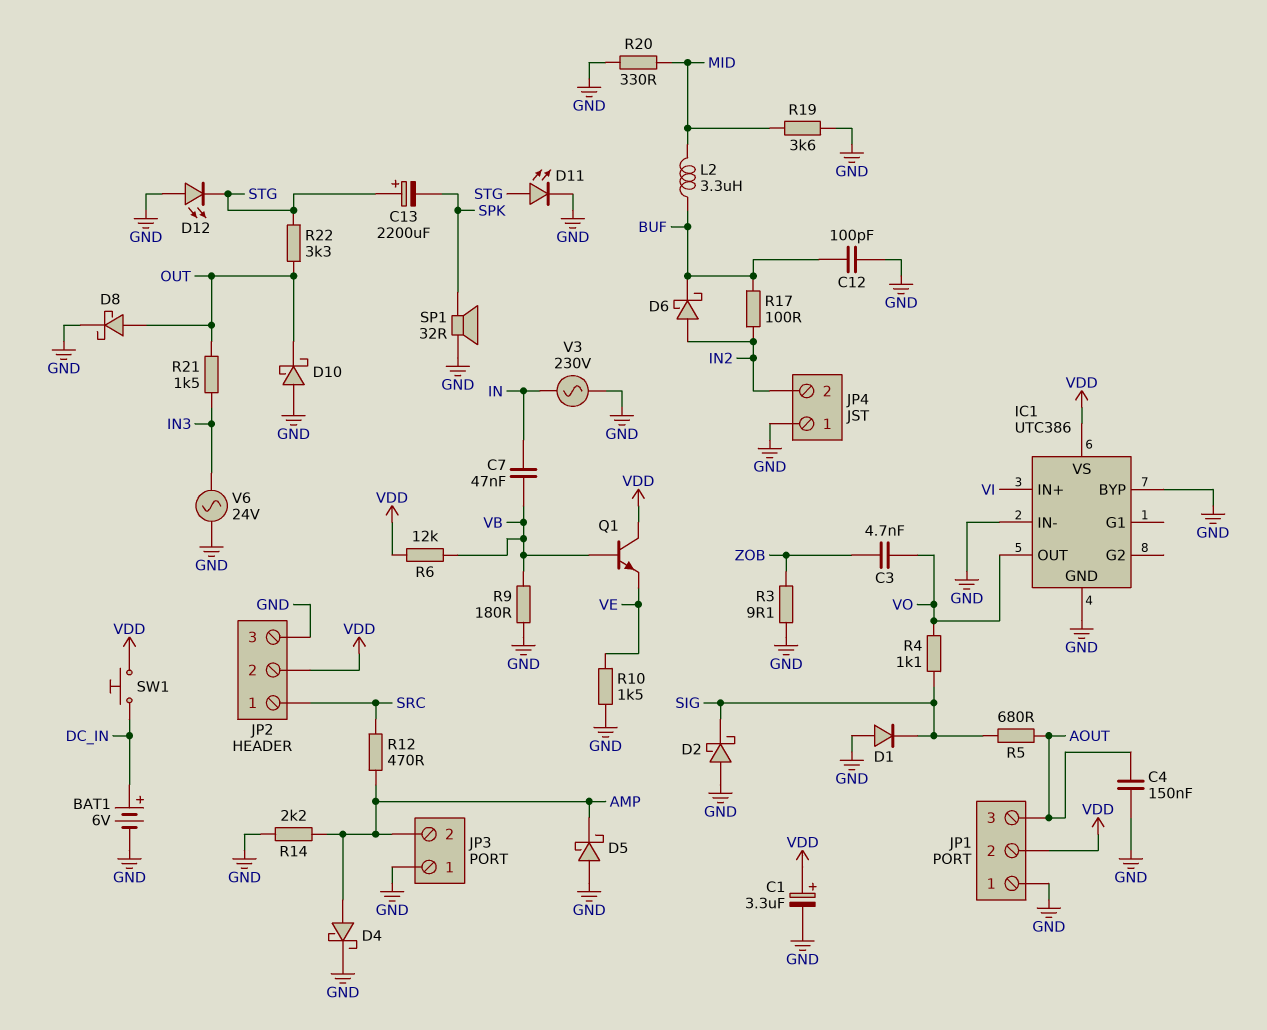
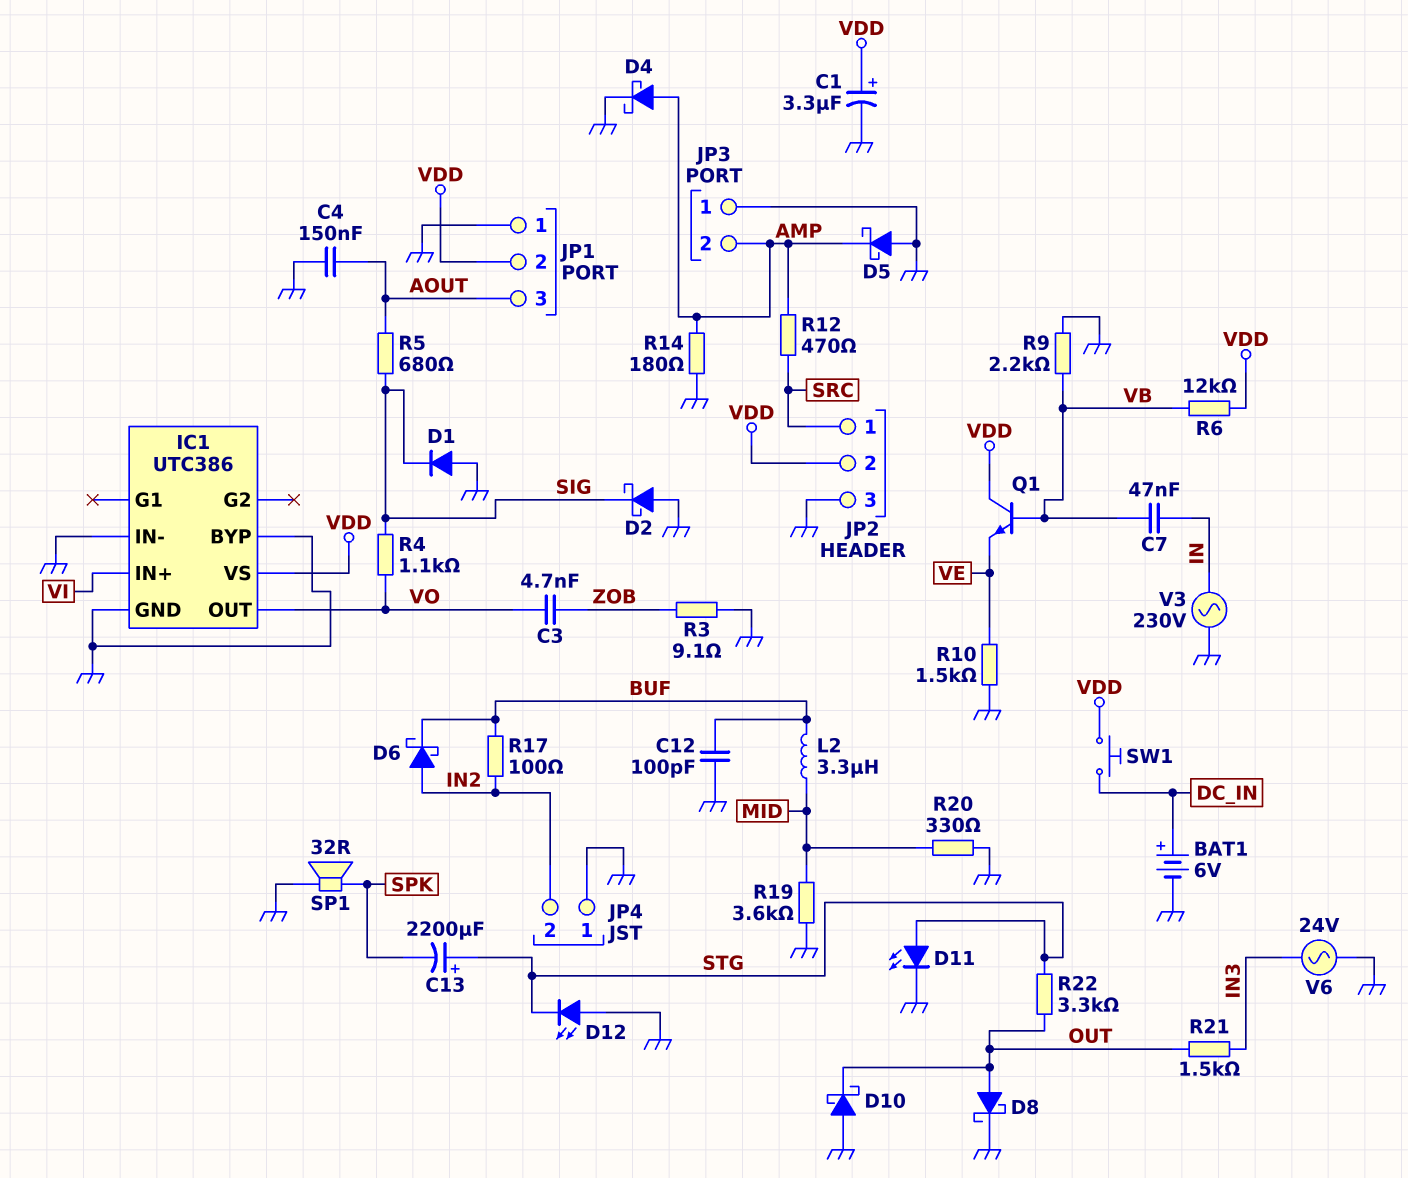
R9: 180 (GND, VB) -> 2.2k (GND, VB)
R14: 2.2k (AMP, GND) -> 180 (AMP, GND)

